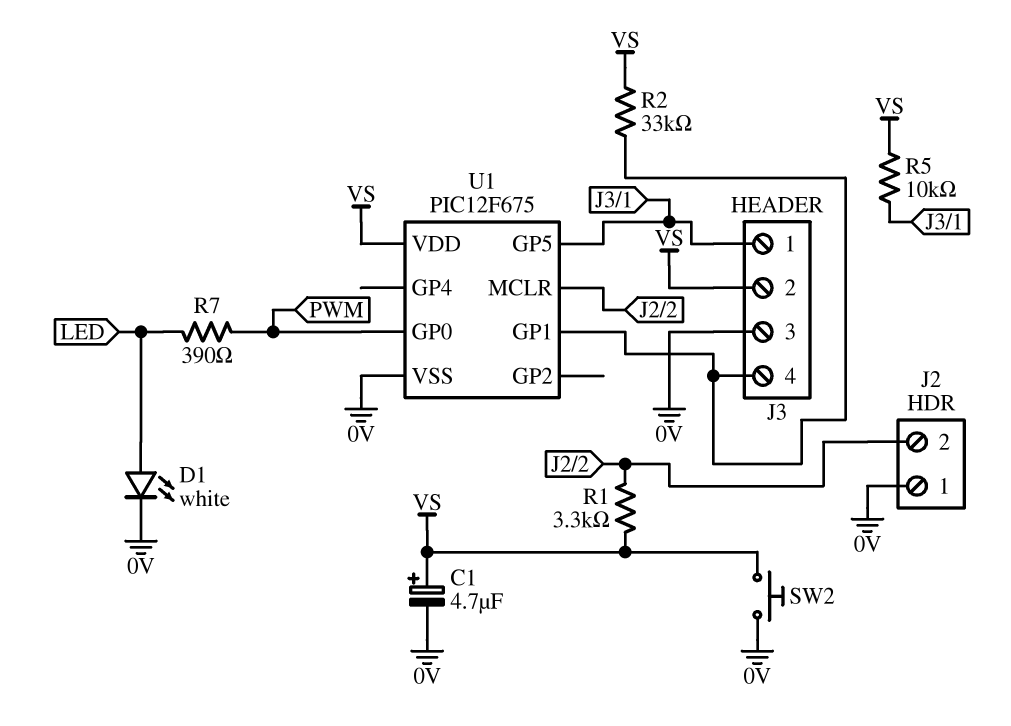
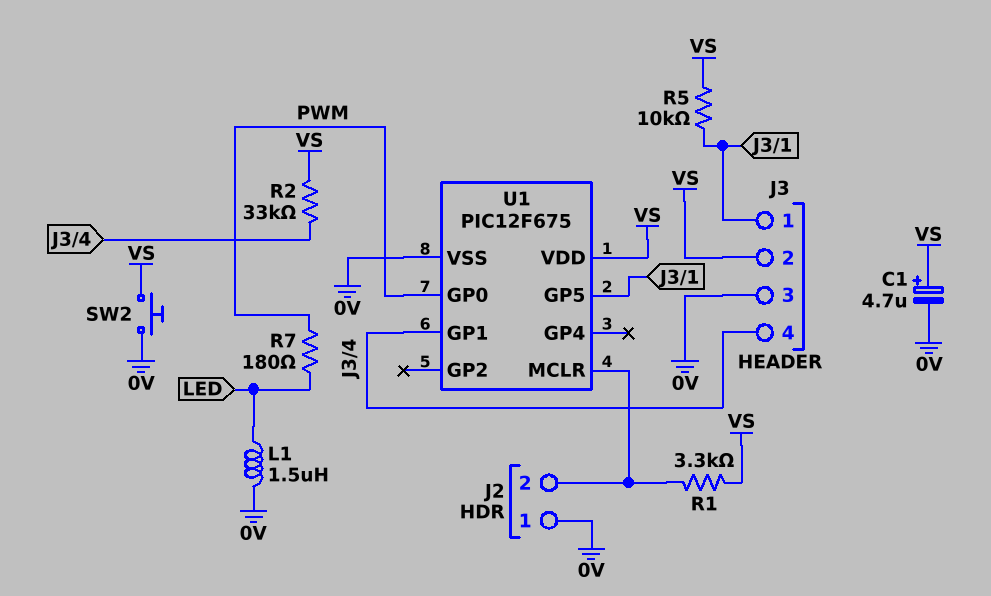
D1: LED white (A LED, K 0V) -> none
L1: none -> 1.5uH (0V, LED)
R7: 390 (LED, PWM) -> 180 (LED, PWM)

